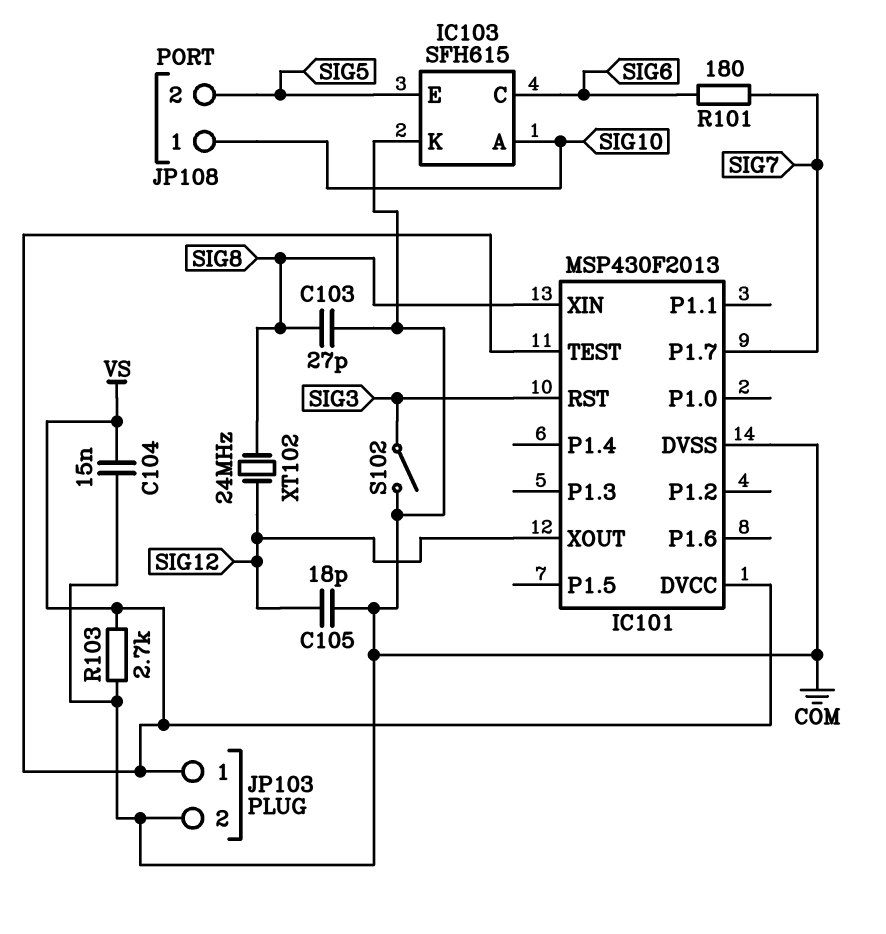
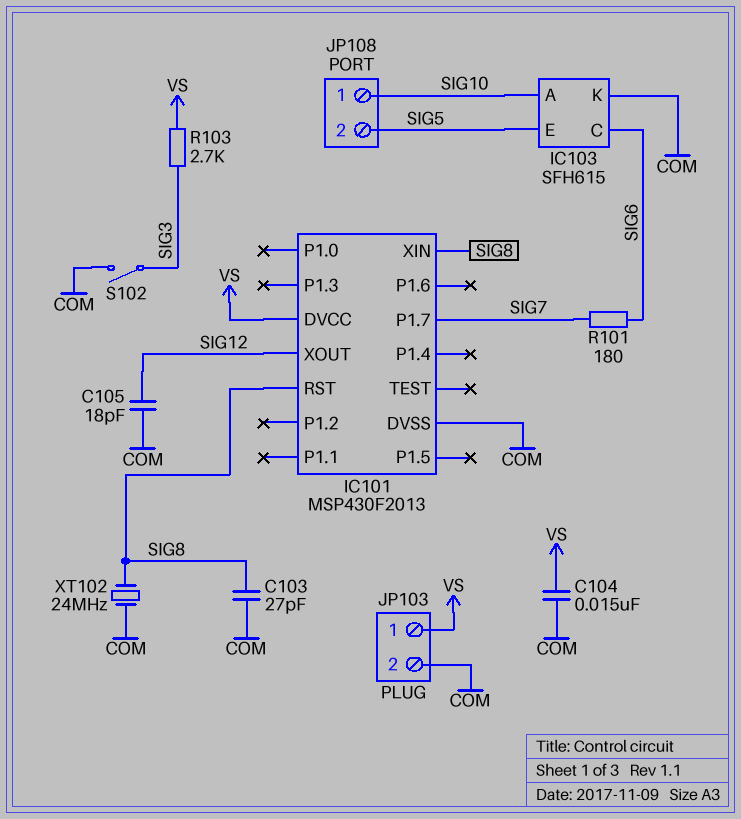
IC101 pin RST: SIG3 -> SIG8
IC101 pin TEST: VS -> none
R103: 2.7k (COM, VS) -> 2.7k (SIG3, VS)
XT102: 24MHz (SIG8, SIG12) -> 24MHz (COM, SIG8)

